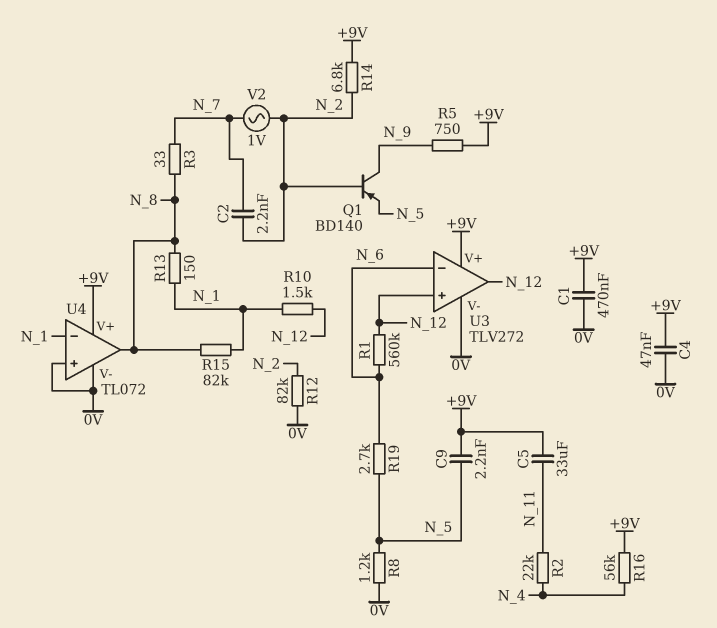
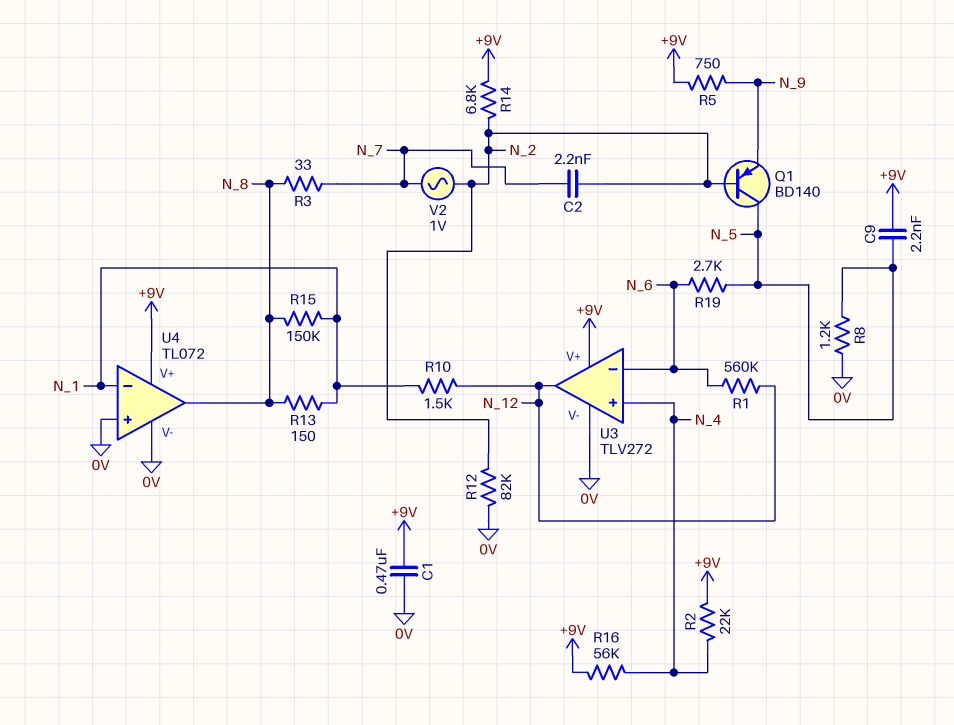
C4: 47nF (+9V, 0V) -> none
C5: 33uF (+9V, N_11) -> none
Q1: PNP BD140 (B N_2, C N_9, E N_5) -> PNP BD140 (B N_2, C N_5, E N_9)
R2: 22k (N_4, N_11) -> 22k (+9V, N_4)
R15: 82k (N_1, N_8) -> 150k (N_1, N_8)
U3 pin in+: N_12 -> N_4

